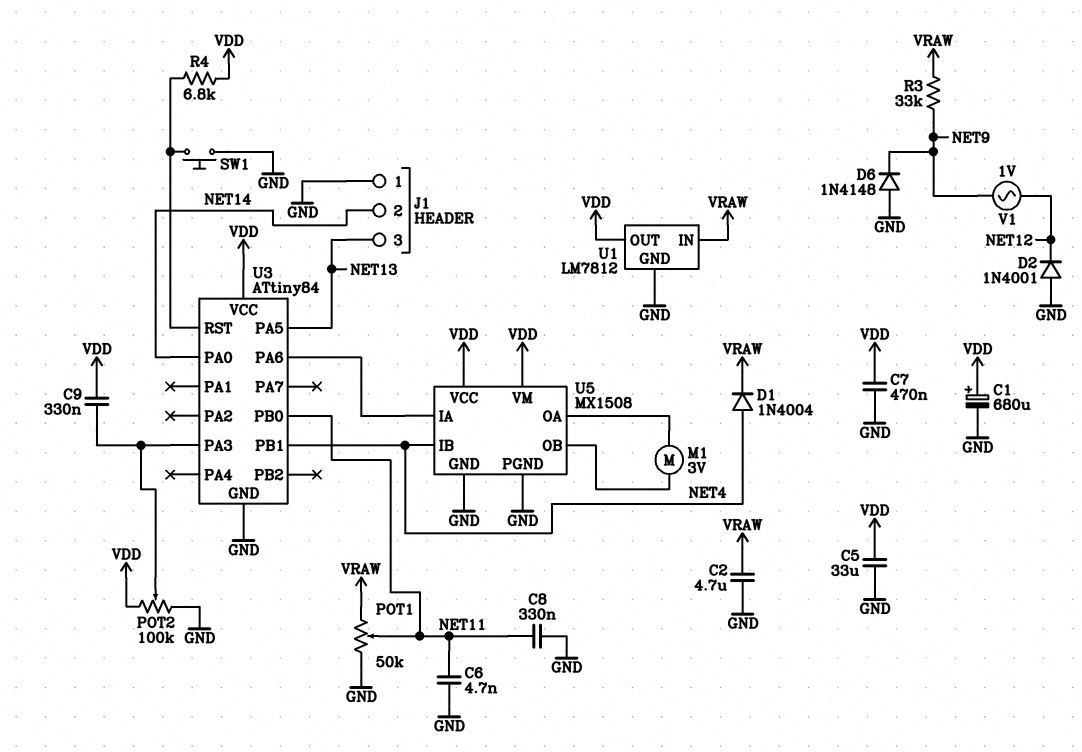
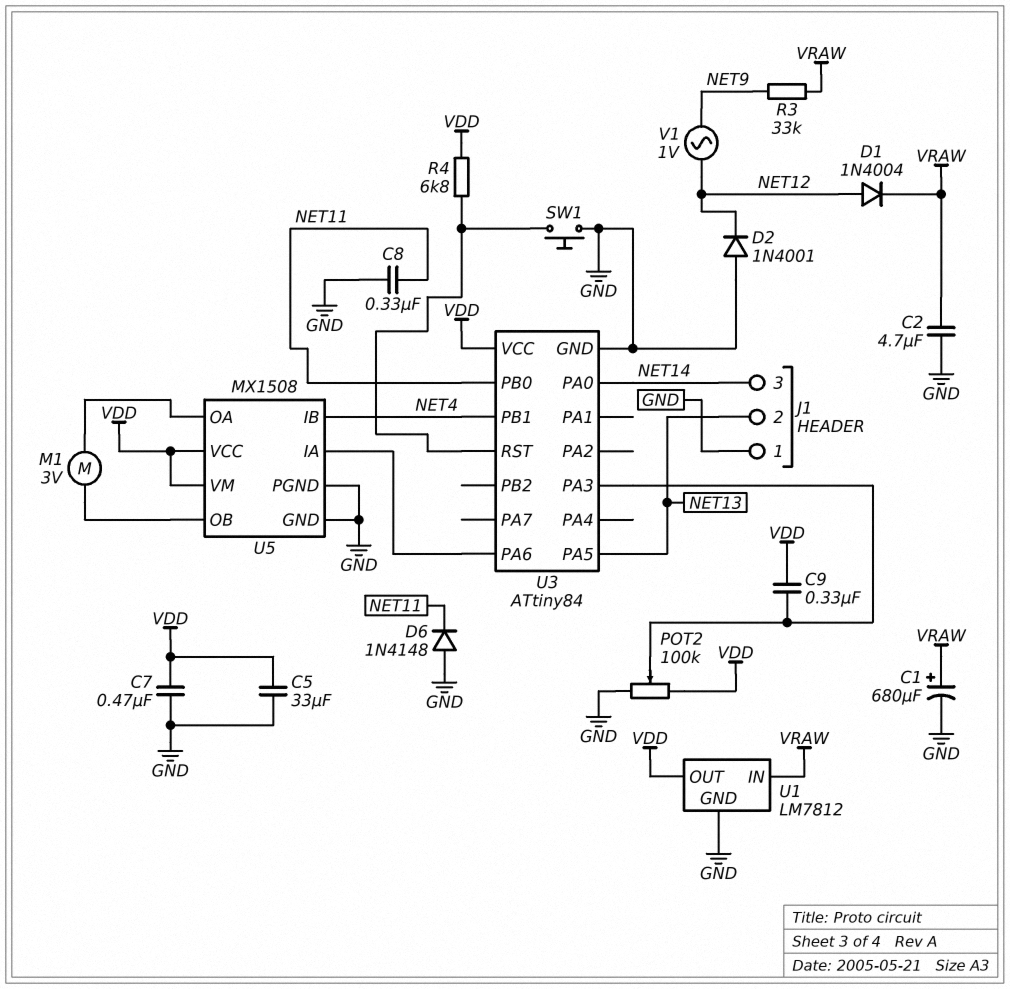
C1: 680uF (plus VDD, minus GND) -> 680uF (plus VRAW, minus GND)
C6: 4.7nF (GND, NET11) -> none
D1: diode 1N4004 (A NET4, K VRAW) -> diode 1N4004 (A NET12, K VRAW)
D6: diode 1N4148 (A GND, K NET9) -> diode 1N4148 (A GND, K NET11)
J1 pin 2: NET14 -> NET13
J1 pin 3: NET13 -> NET14
POT1: 50k (GND, VRAW, wiper NET11) -> none

